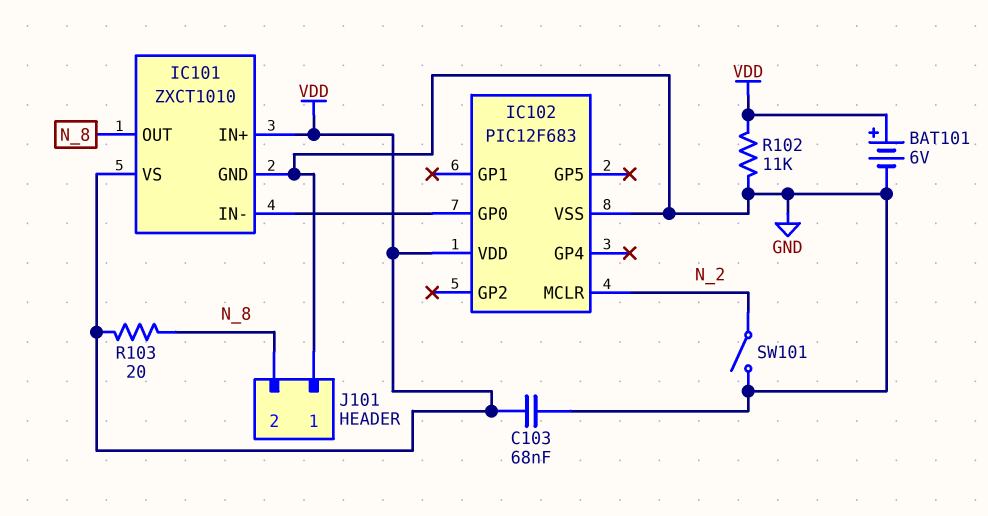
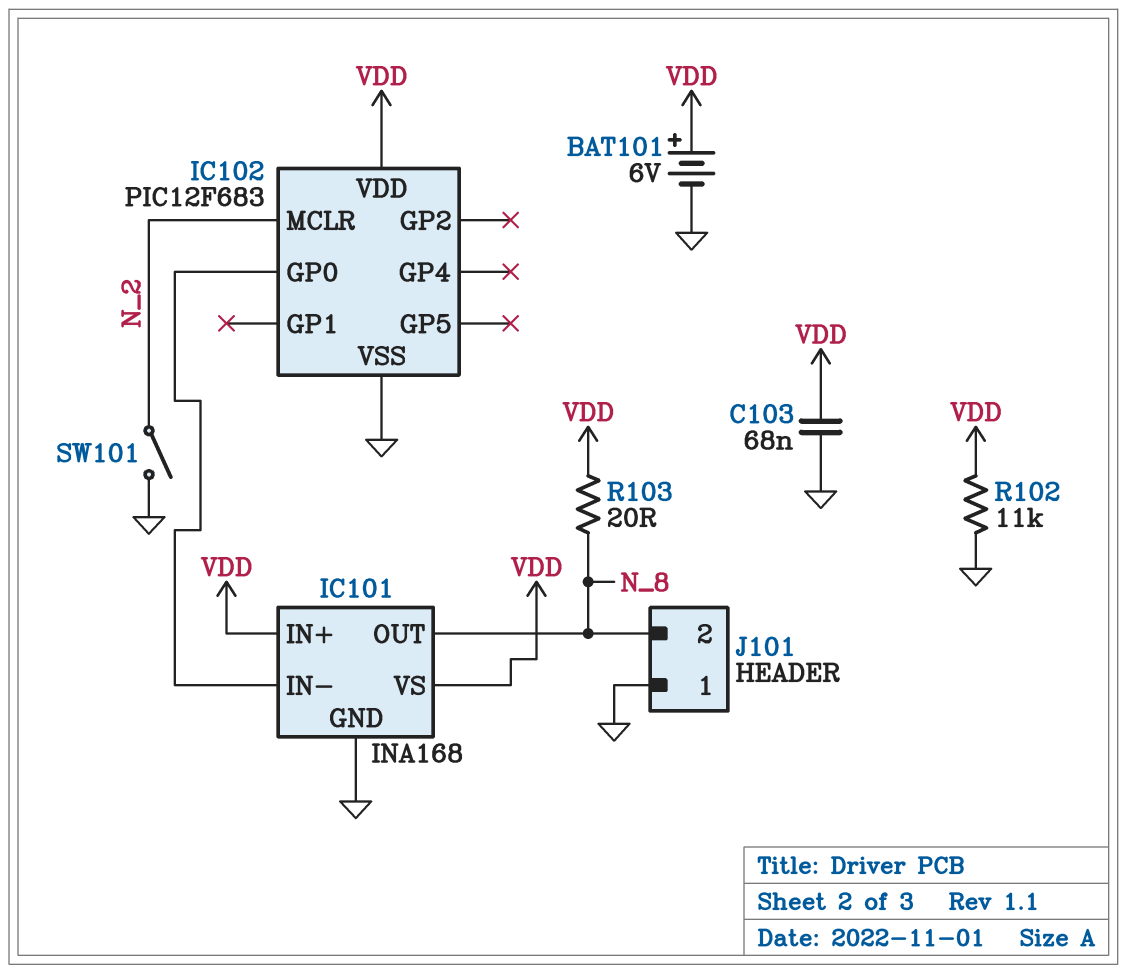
IC101: ZXCT1010 -> INA168

